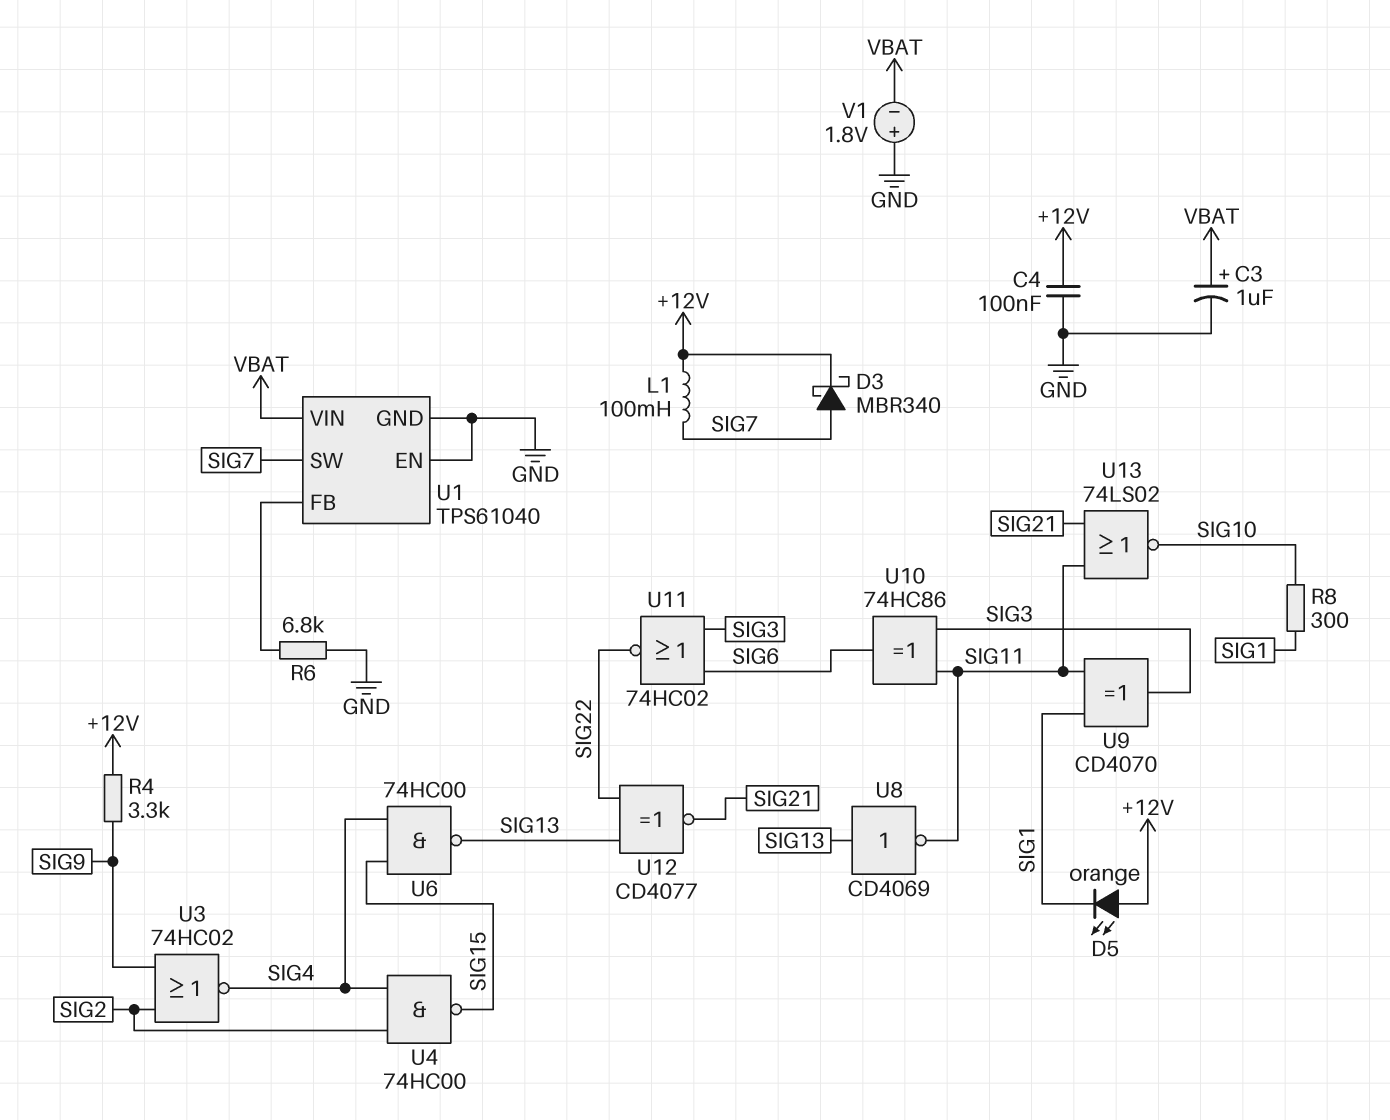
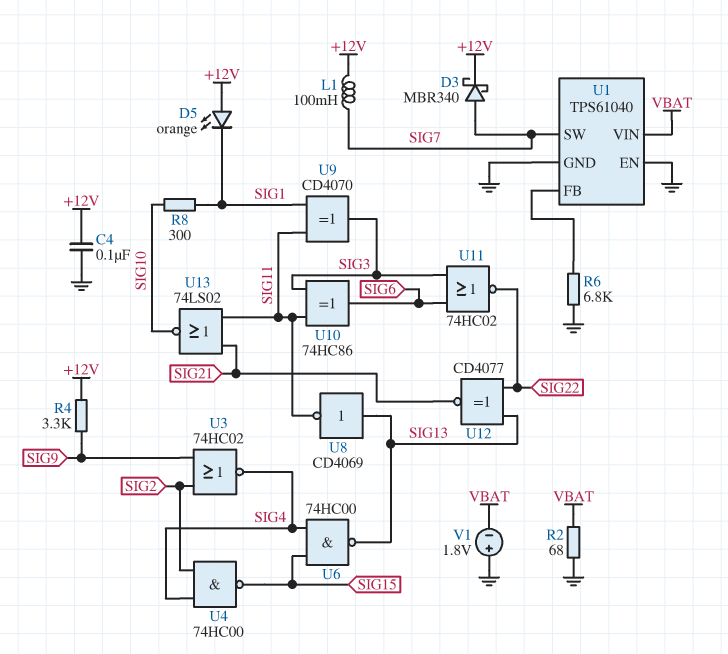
C3: 1uF (plus VBAT, minus GND) -> none
R2: none -> 68 (GND, VBAT)

